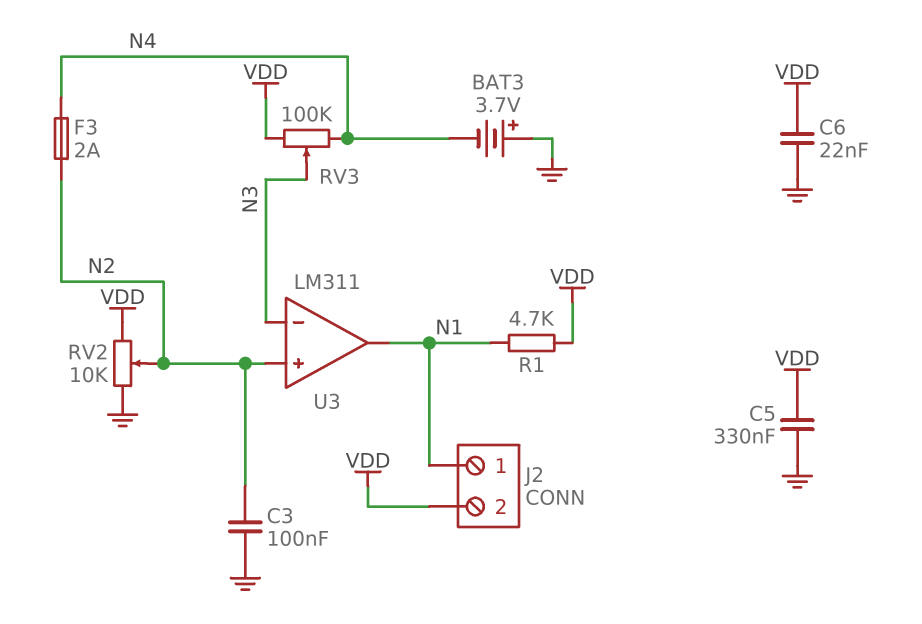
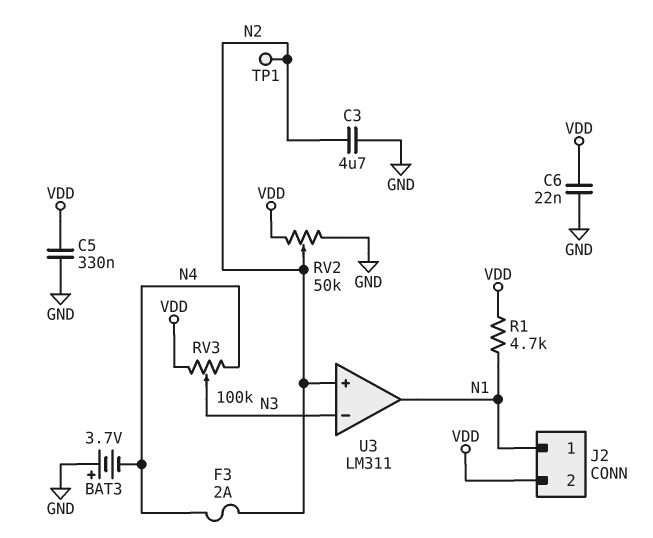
C3: 100nF (GND, N2) -> 4.7uF (GND, N2)
RV2: 10k (GND, VDD, wiper N2) -> 50k (GND, VDD, wiper N2)
TP1: none -> test point (N2)

